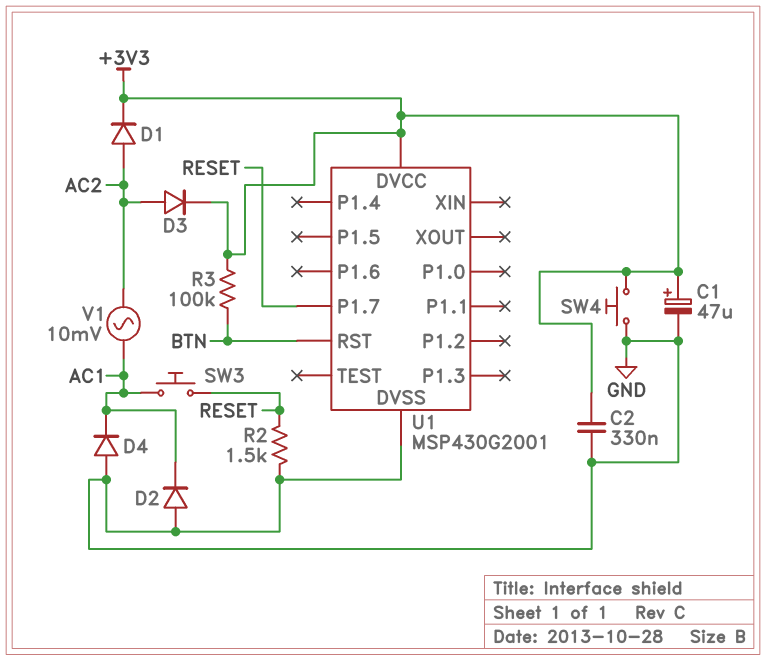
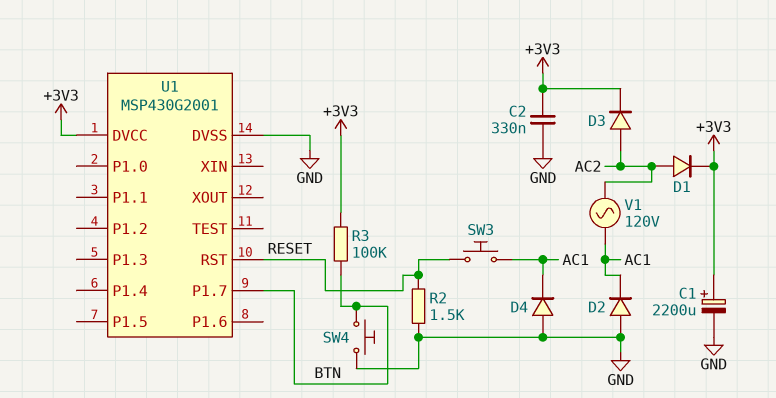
C1: 47uF (plus +3V3, minus GND) -> 2200uF (plus +3V3, minus GND)
SW4: button (+3V3, GND) -> button (BTN, GND)
U1 pin P1.7: RESET -> BTN
U1 pin RST: BTN -> RESET
V1: AC 10mV (AC1, AC2) -> AC 120V (AC1, AC2)

